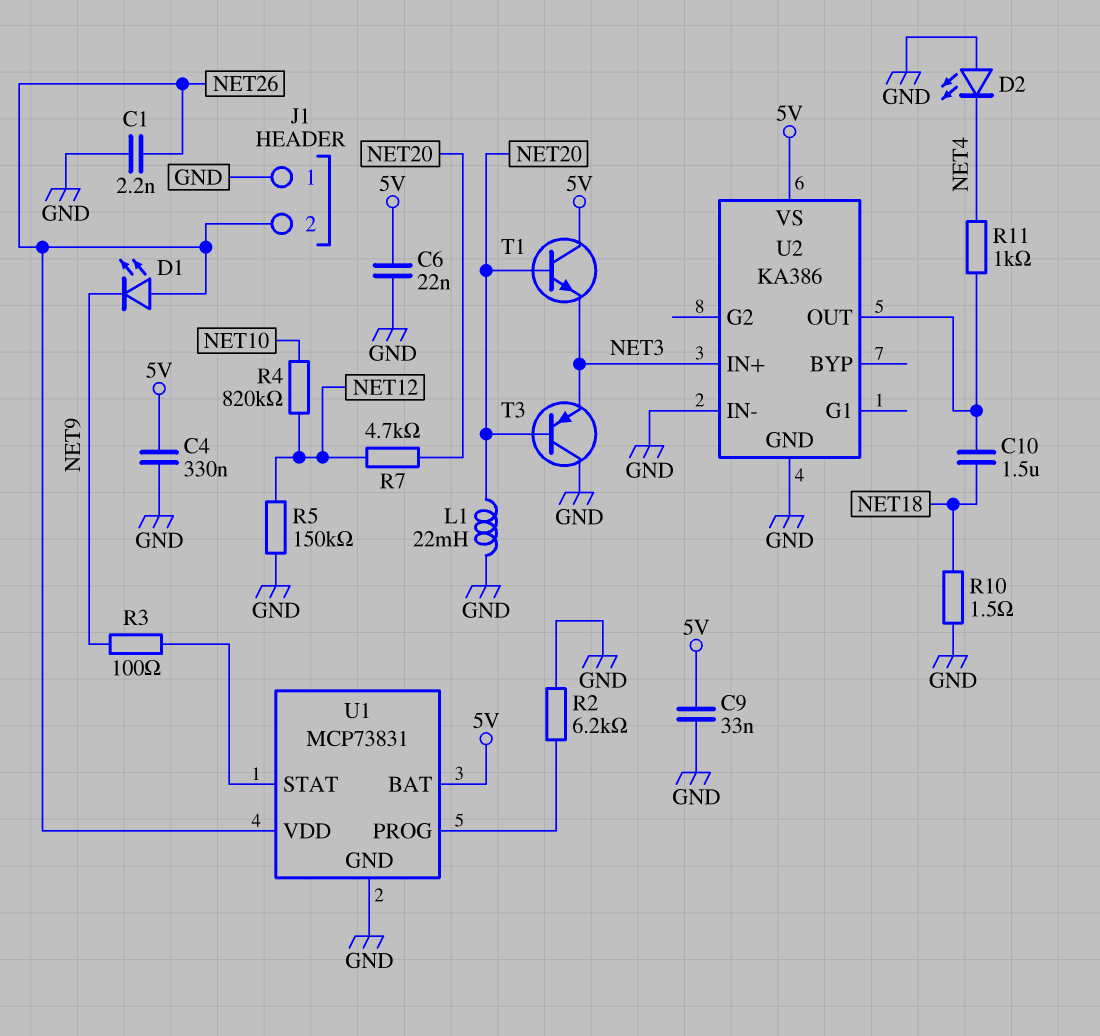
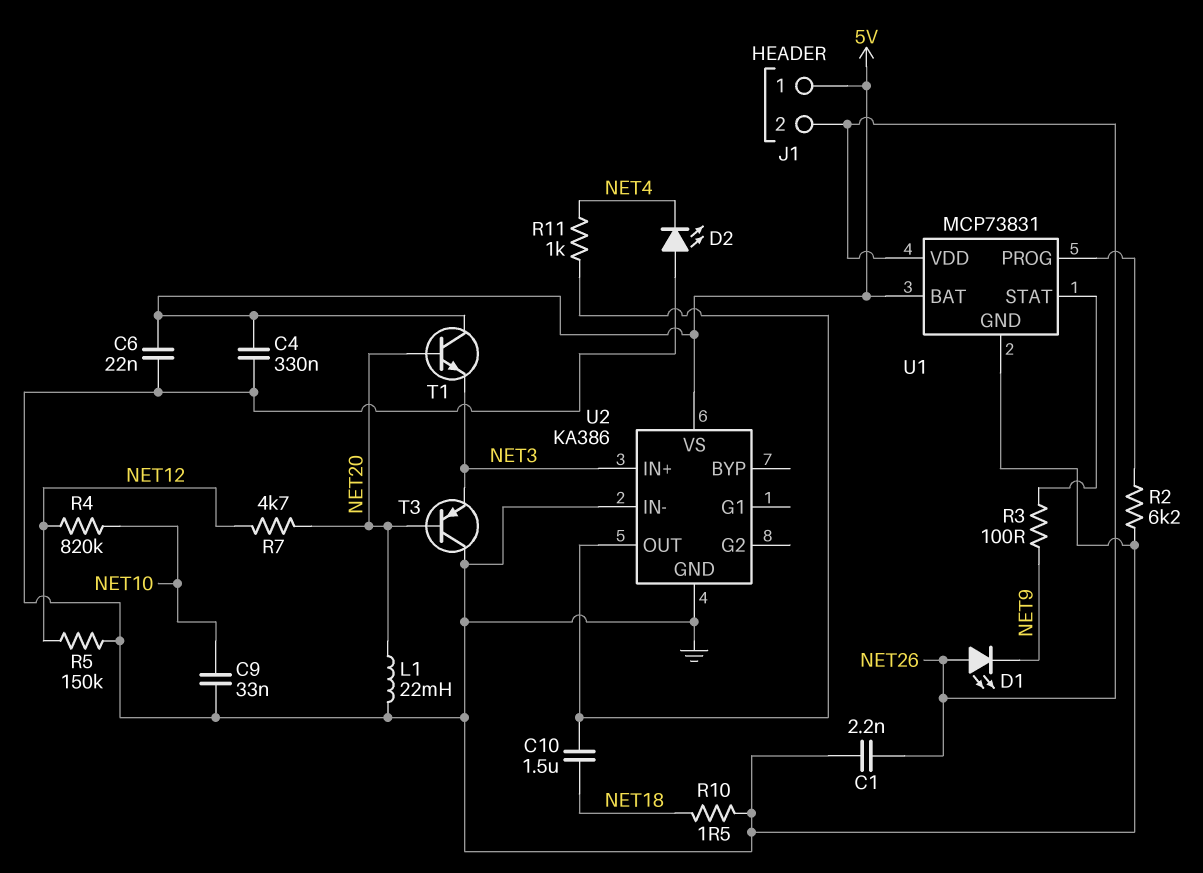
C9: 33nF (5V, GND) -> 33nF (GND, NET10)
J1 pin 1: GND -> 5V

